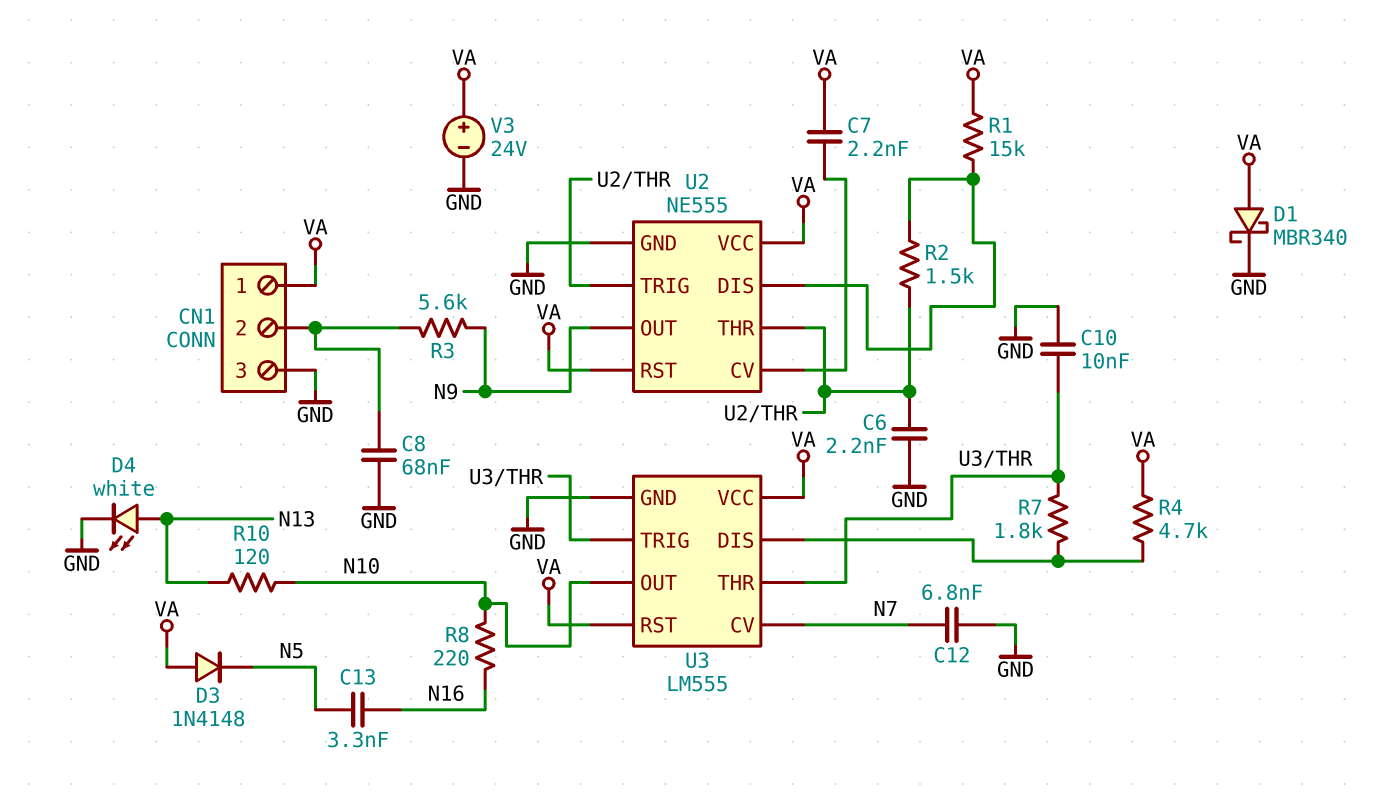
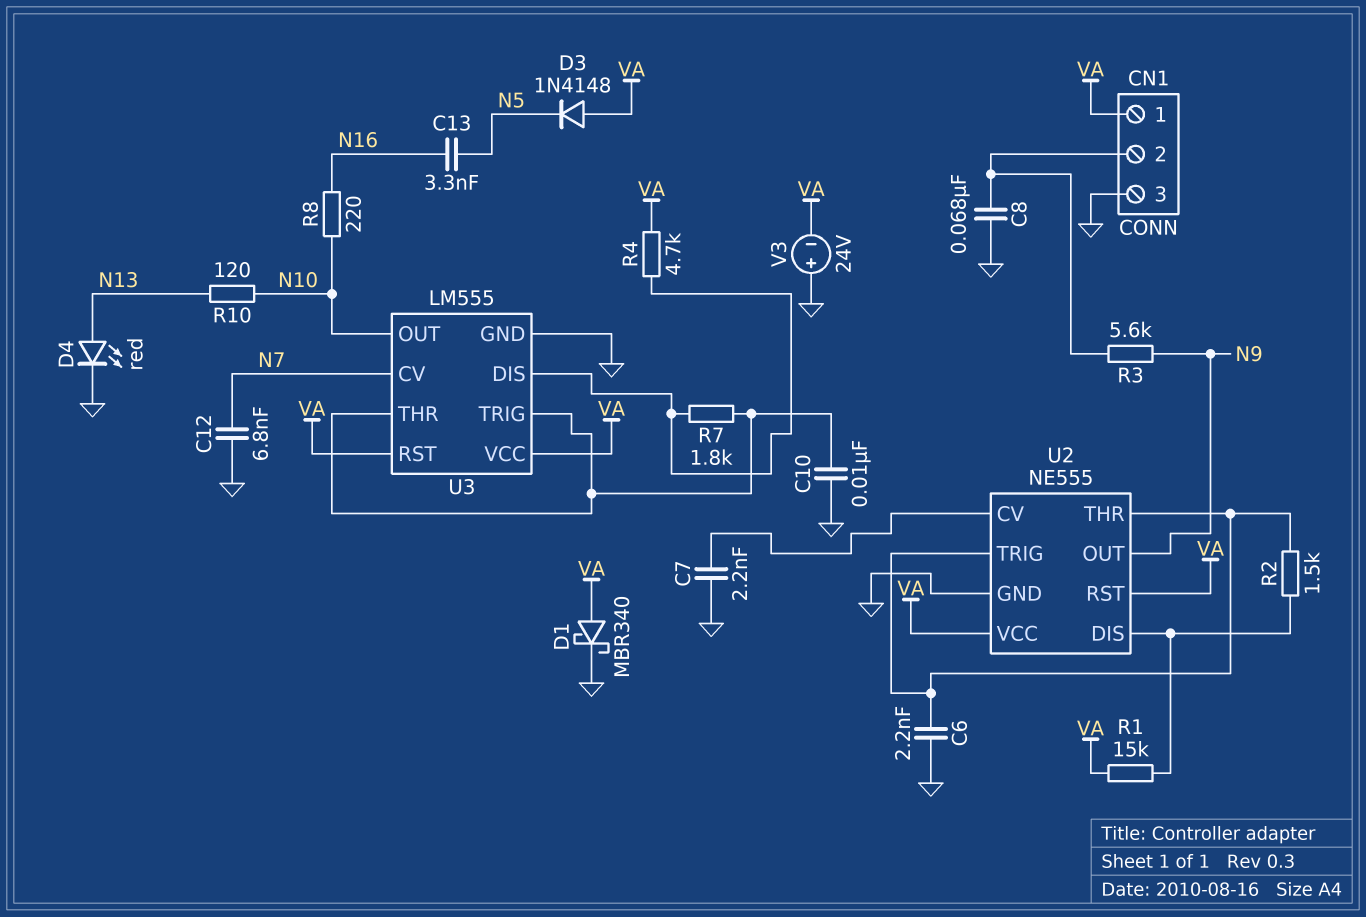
C7: 2.2nF (U2/CV, VA) -> 2.2nF (GND, U2/CV)
D4: LED white (A N13, K GND) -> LED red (A N13, K GND)
V3: 24V (plus VA, minus GND) -> 24V (plus GND, minus VA)

